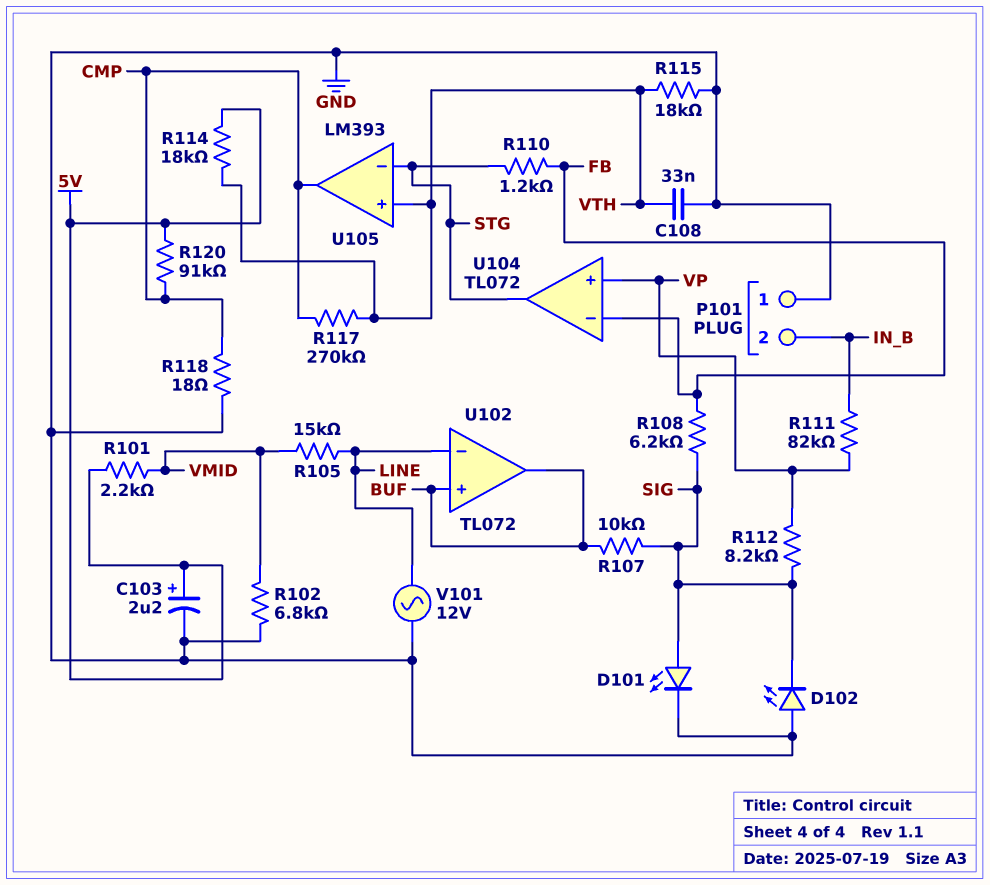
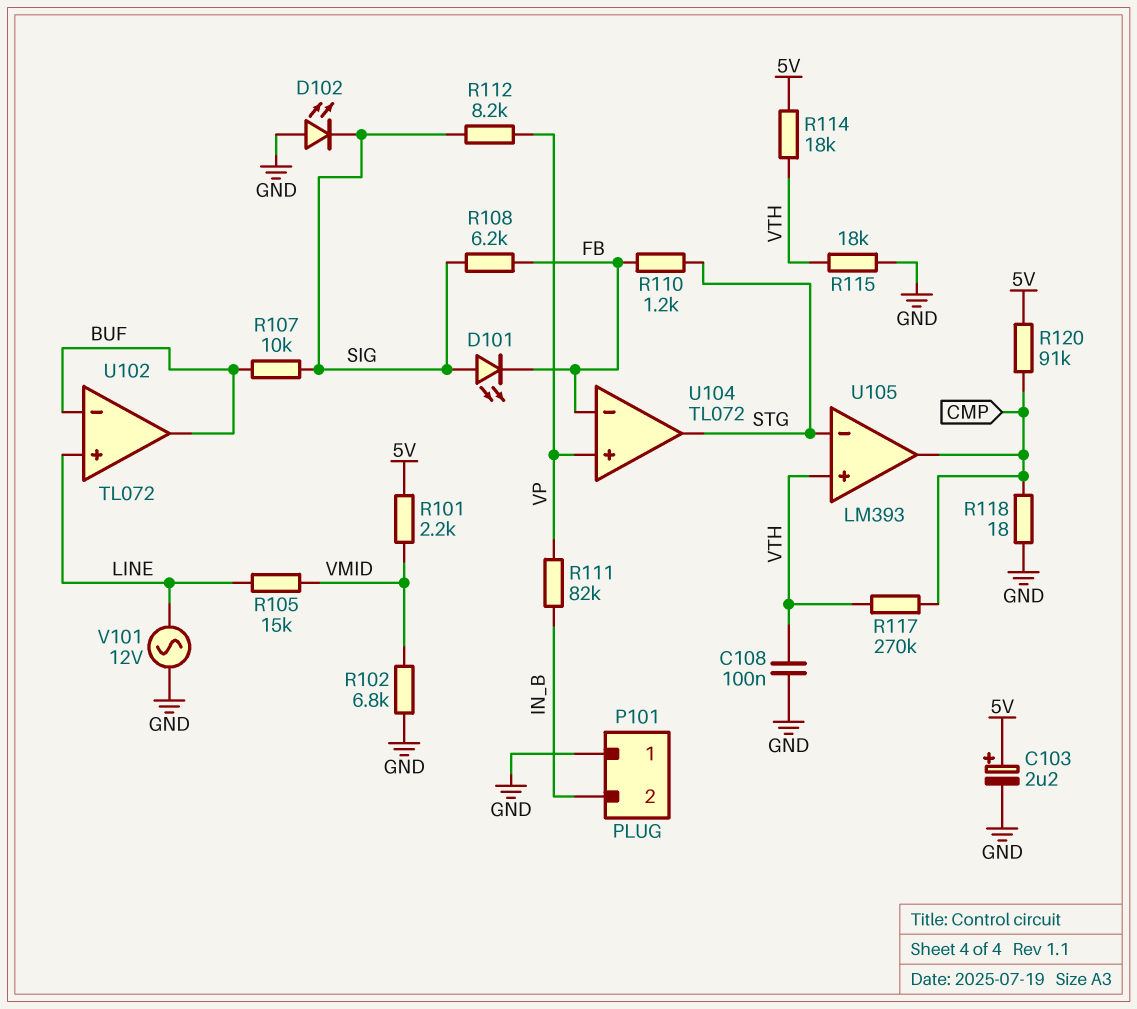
C108: 33nF (GND, VTH) -> 100nF (GND, VTH)
D101: LED (A SIG, K GND) -> LED (A SIG, K FB)
U102 pin in+: BUF -> LINE
U102 pin in-: LINE -> BUF

